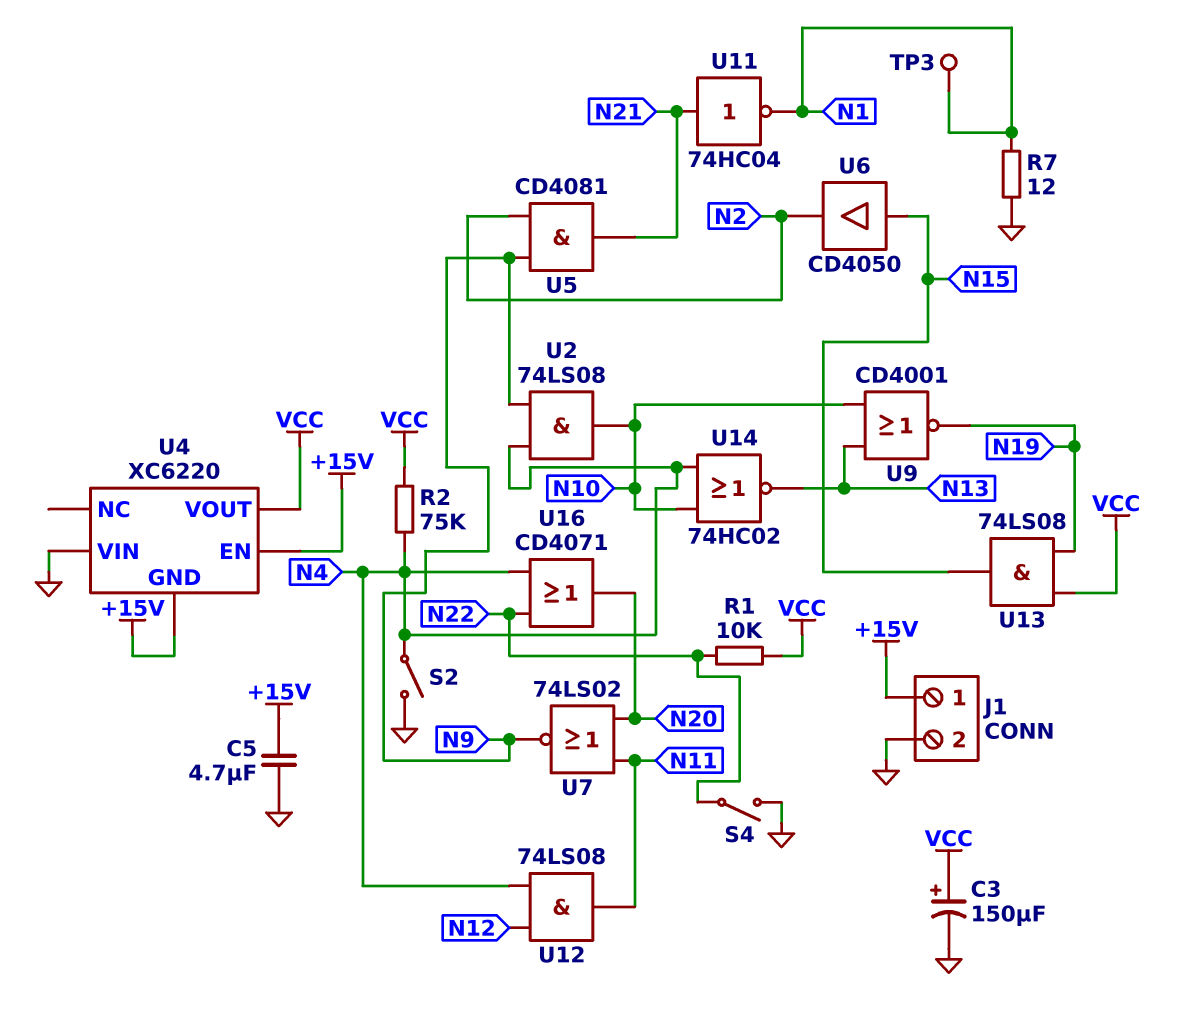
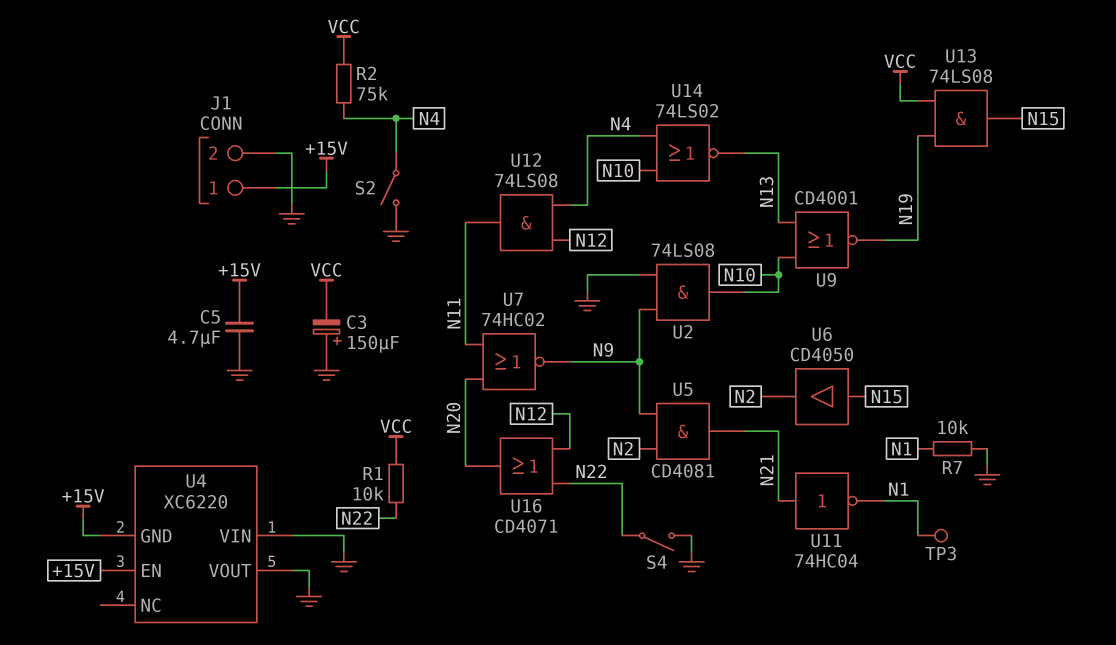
C3: 150uF (plus VCC, minus GND) -> 150uF (plus GND, minus VCC)
R7: 12 (GND, N1) -> 10k (GND, N1)
U2: AND 74LS08 (in N4, in N9, out N10) -> AND 74LS08 (in GND, in N9, out N10)
U4 pin VOUT: VCC -> GND
U7: NOR 74LS02 (in N11, in N20, out N9) -> NOR 74HC02 (in N11, in N20, out N9)
U14: NOR 74HC02 (in N4, in N10, out N13) -> NOR 74LS02 (in N4, in N10, out N13)
U16: OR CD4071 (in N4, in N22, out N20) -> OR CD4071 (in N12, in N22, out N20)

